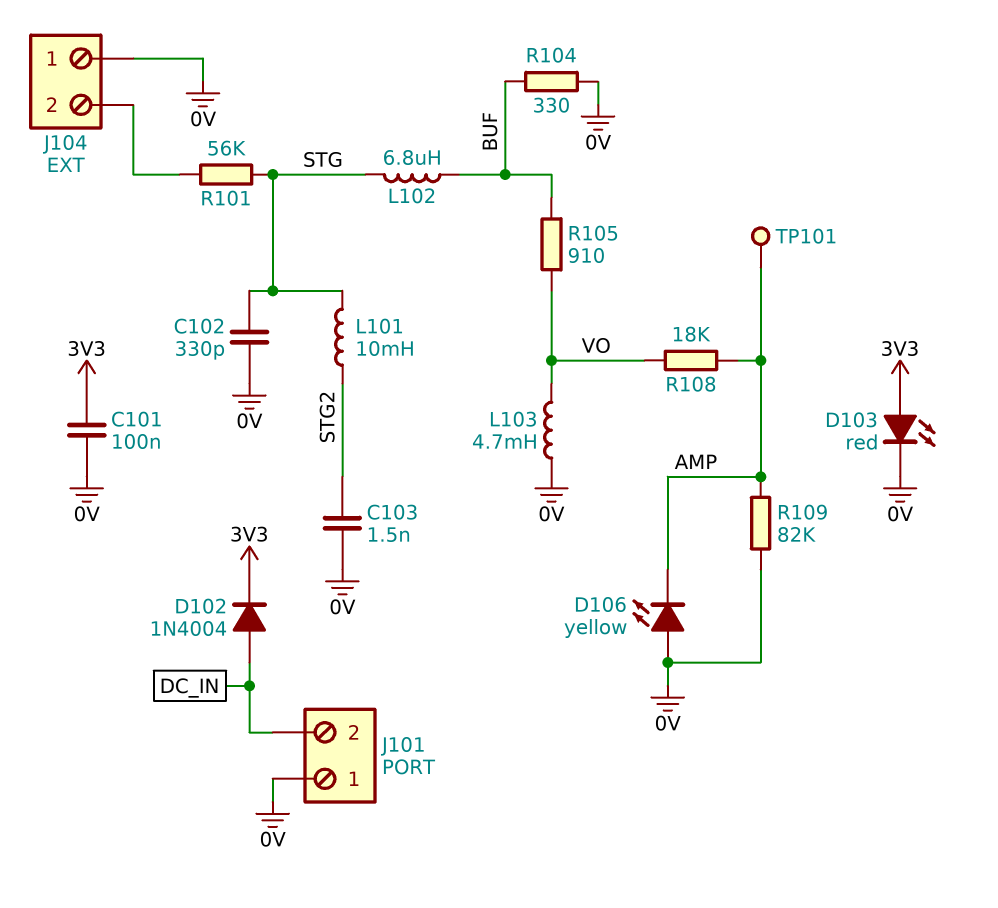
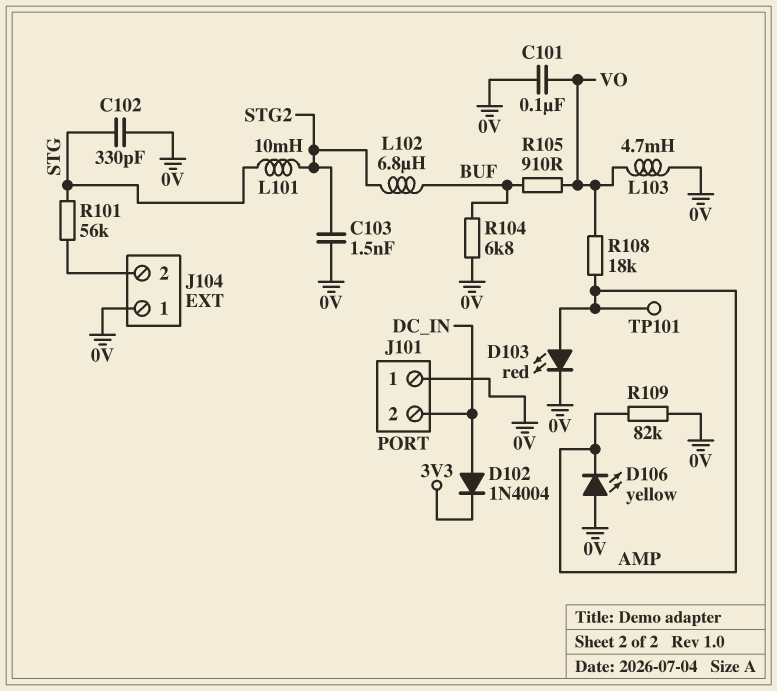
C101: 100nF (0V, 3V3) -> 100nF (0V, VO)
D103: LED red (A 3V3, K 0V) -> LED red (A AMP, K 0V)
L102: 6.8uH (BUF, STG) -> 6.8uH (BUF, STG2)
R104: 330 (0V, BUF) -> 6.8k (0V, BUF)

